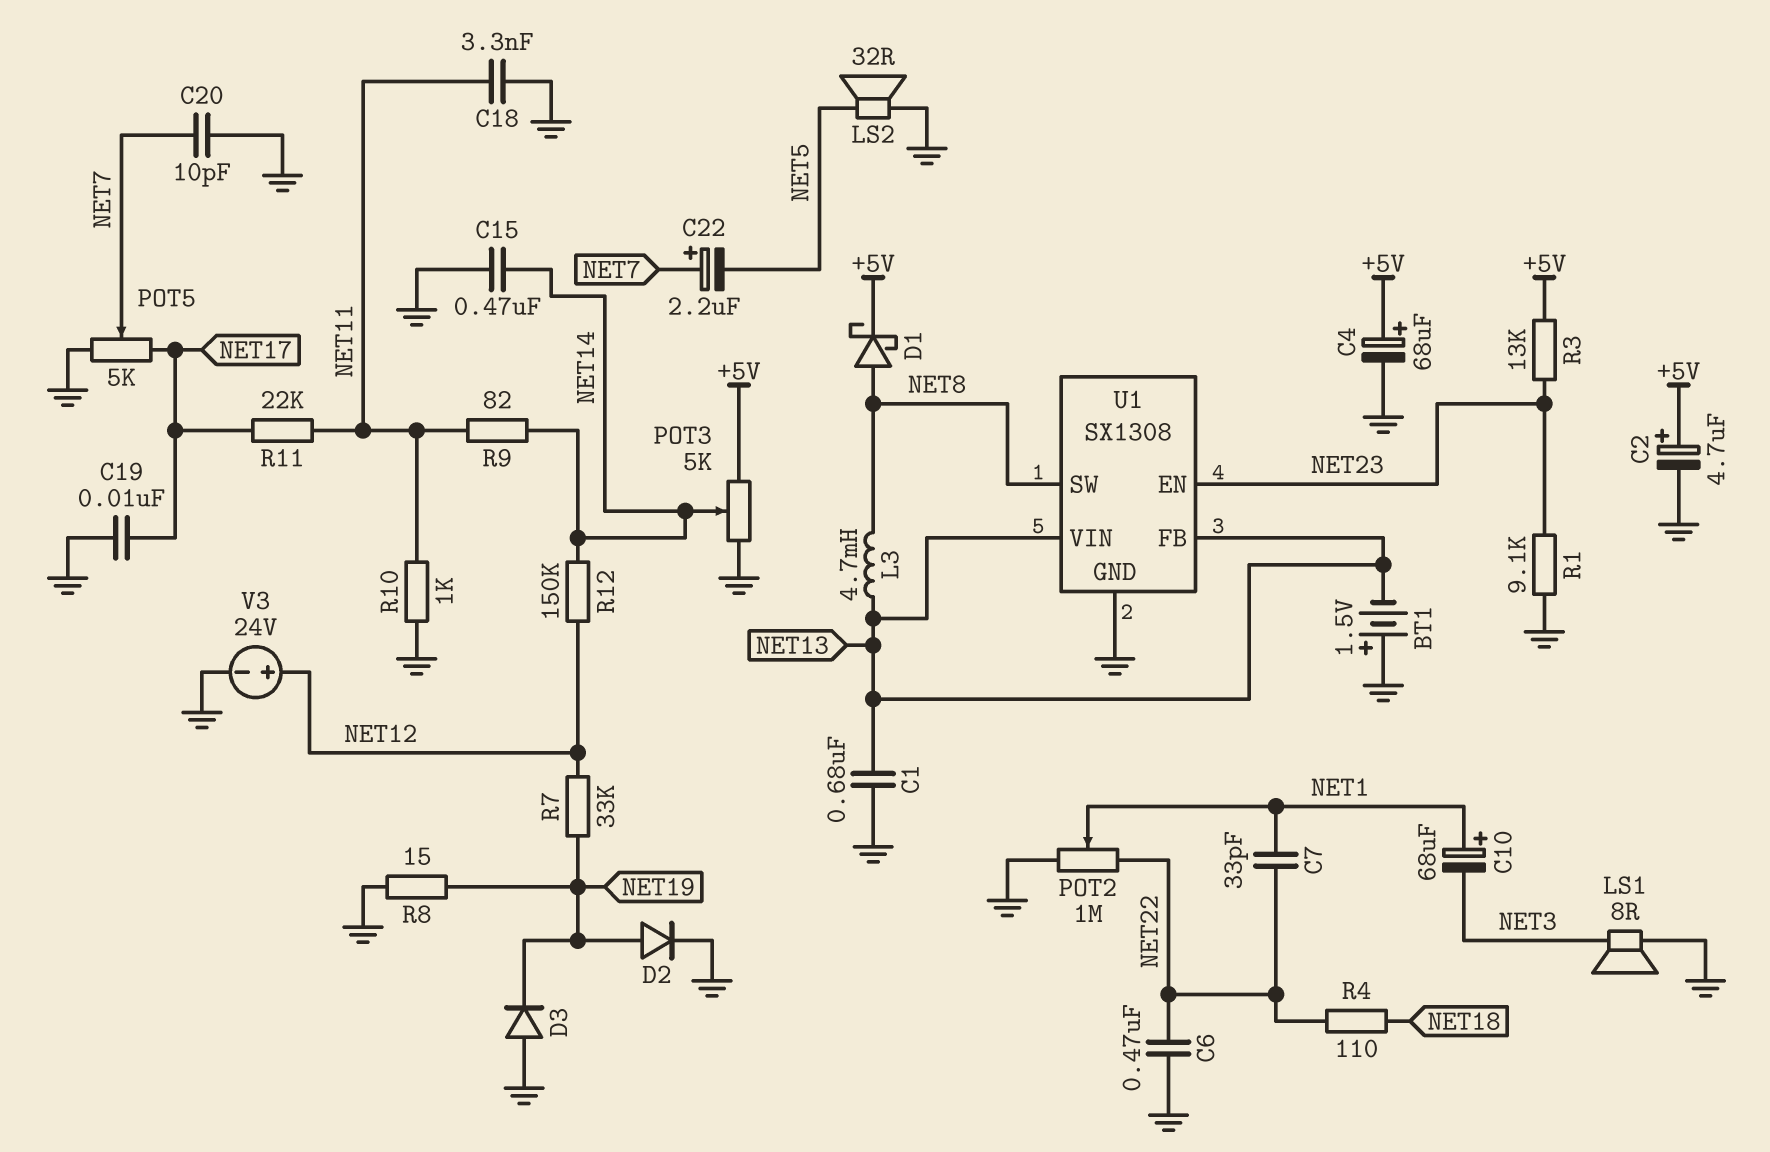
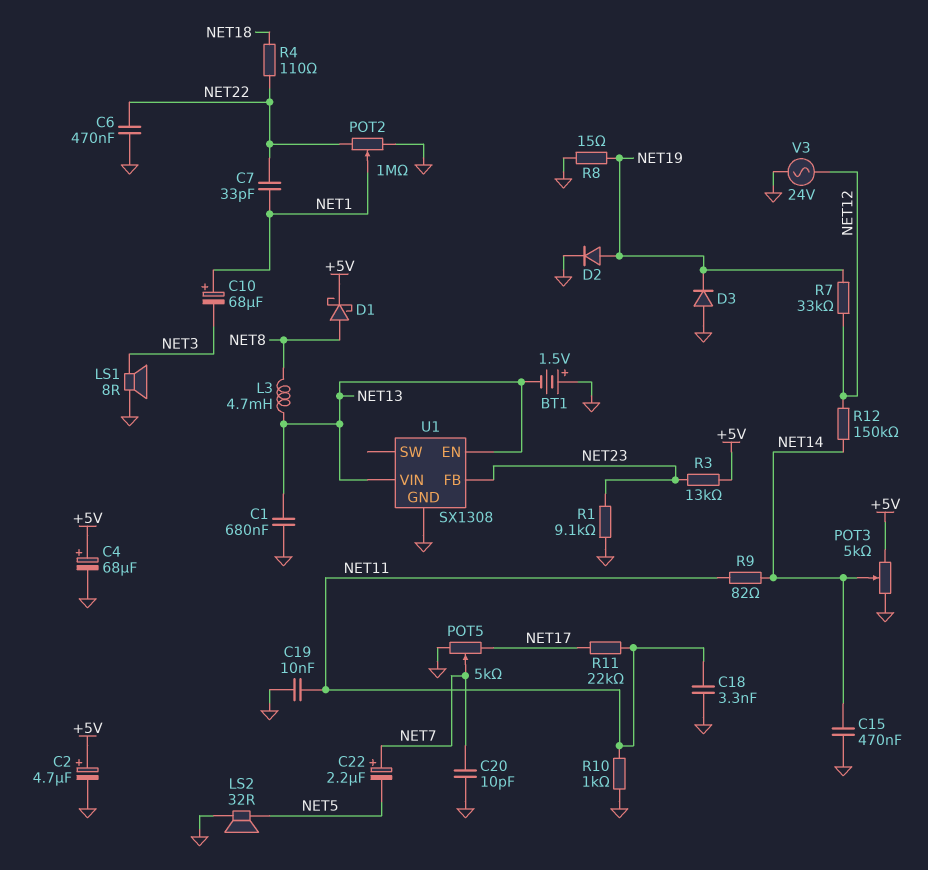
C19: 10nF (GND, NET17) -> 10nF (GND, NET11)
U1 pin EN: NET23 -> NET13
U1 pin FB: NET13 -> NET23
U1 pin SW: NET8 -> none
V3: 24V (plus NET12, minus GND) -> AC 24V (GND, NET12)

